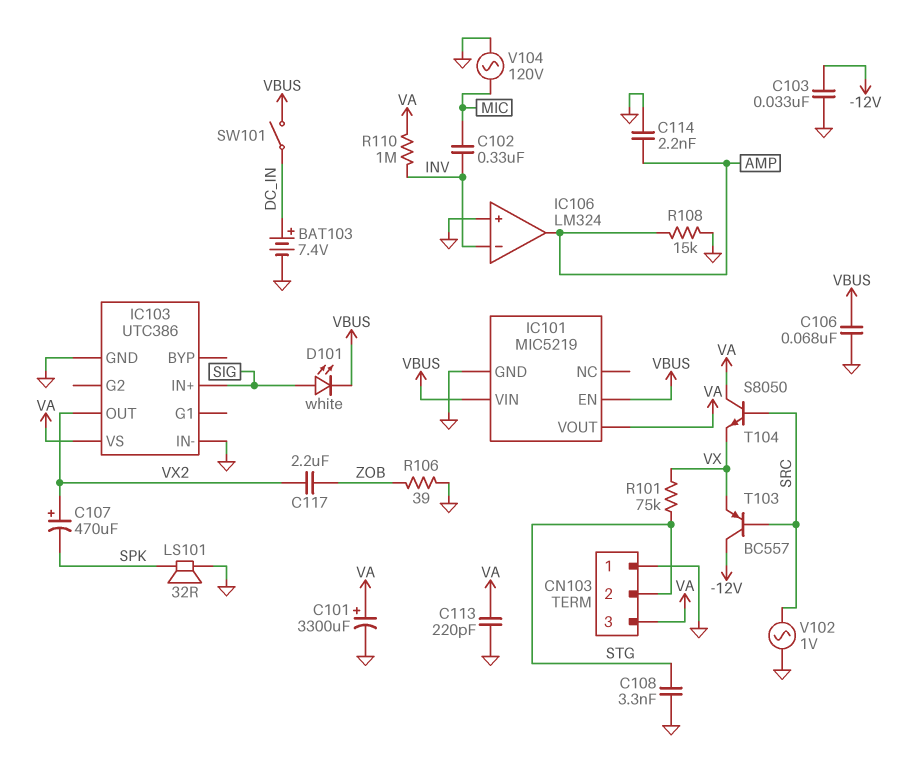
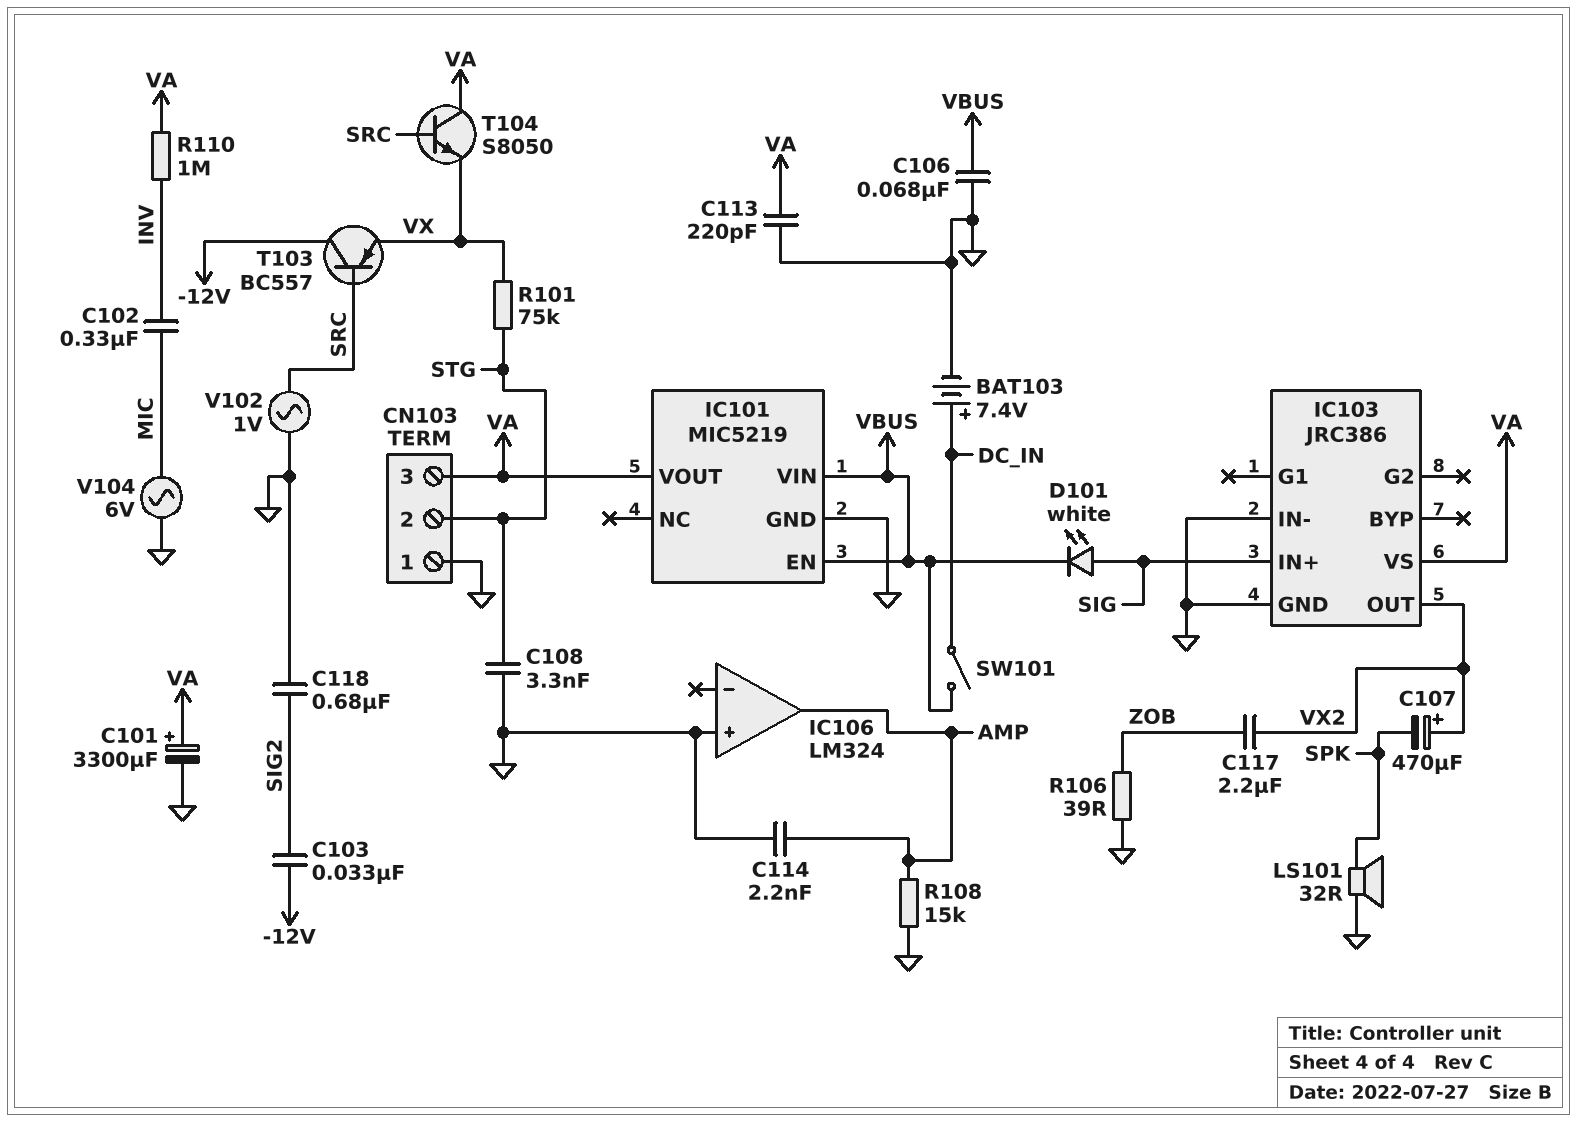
C103: 33nF (-12V, GND) -> 33nF (-12V, SIG2)
C118: none -> 680nF (GND, SIG2)
IC103: UTC386 -> JRC386
IC106 pin in-: INV -> none
V104: AC 120V (GND, MIC) -> AC 6V (GND, MIC)

